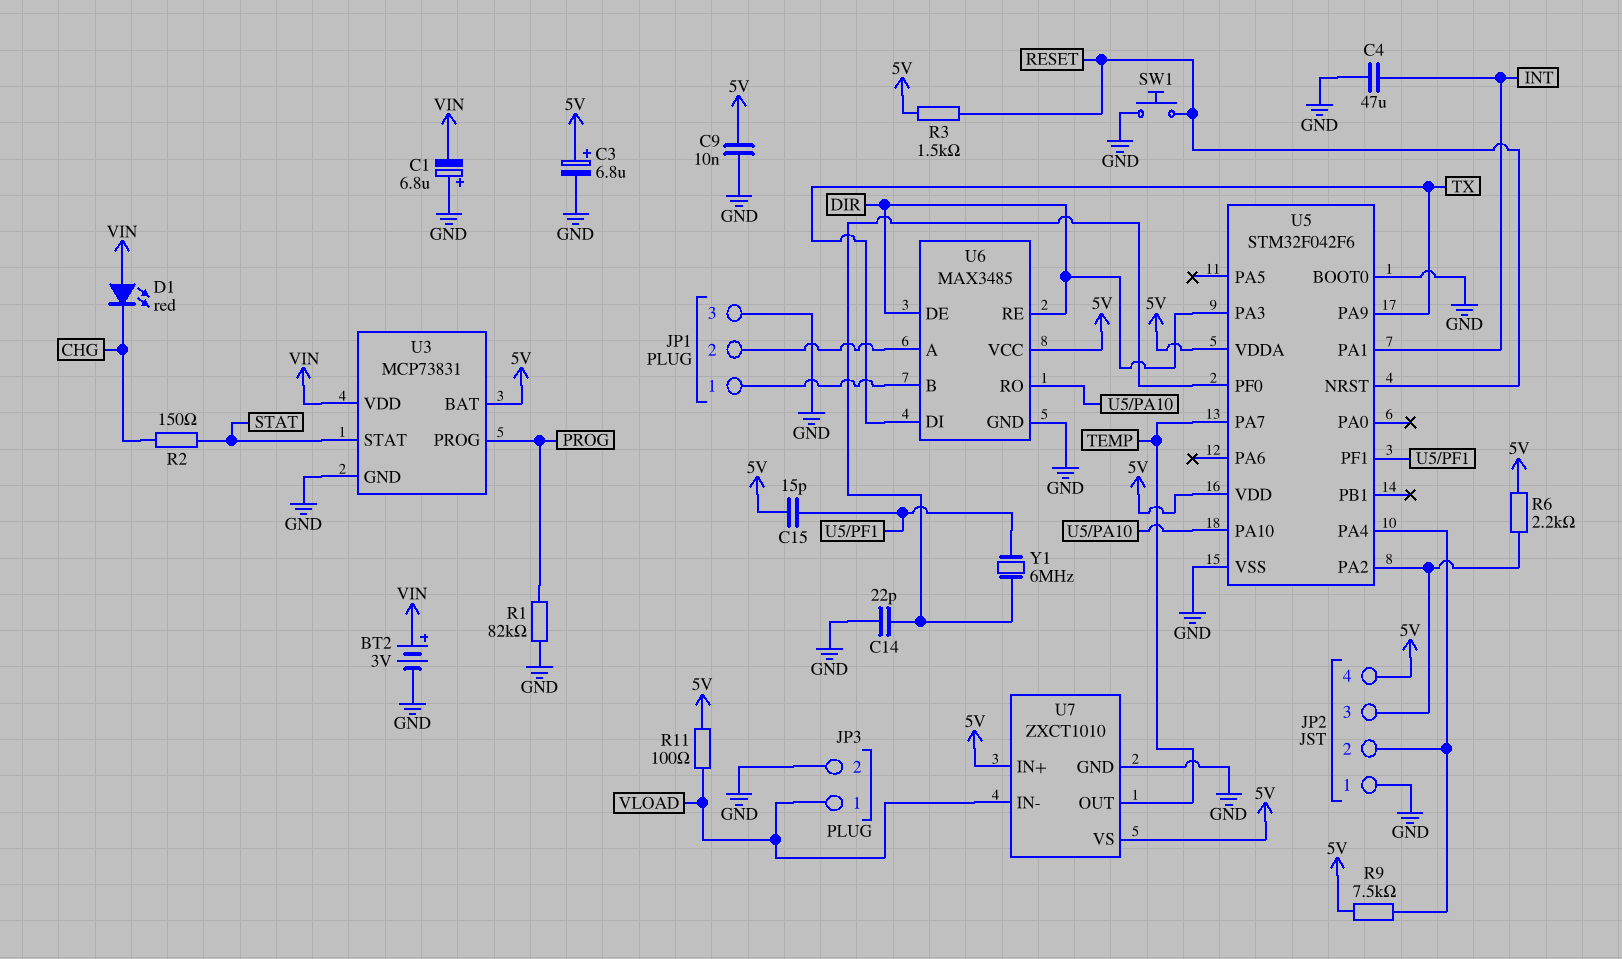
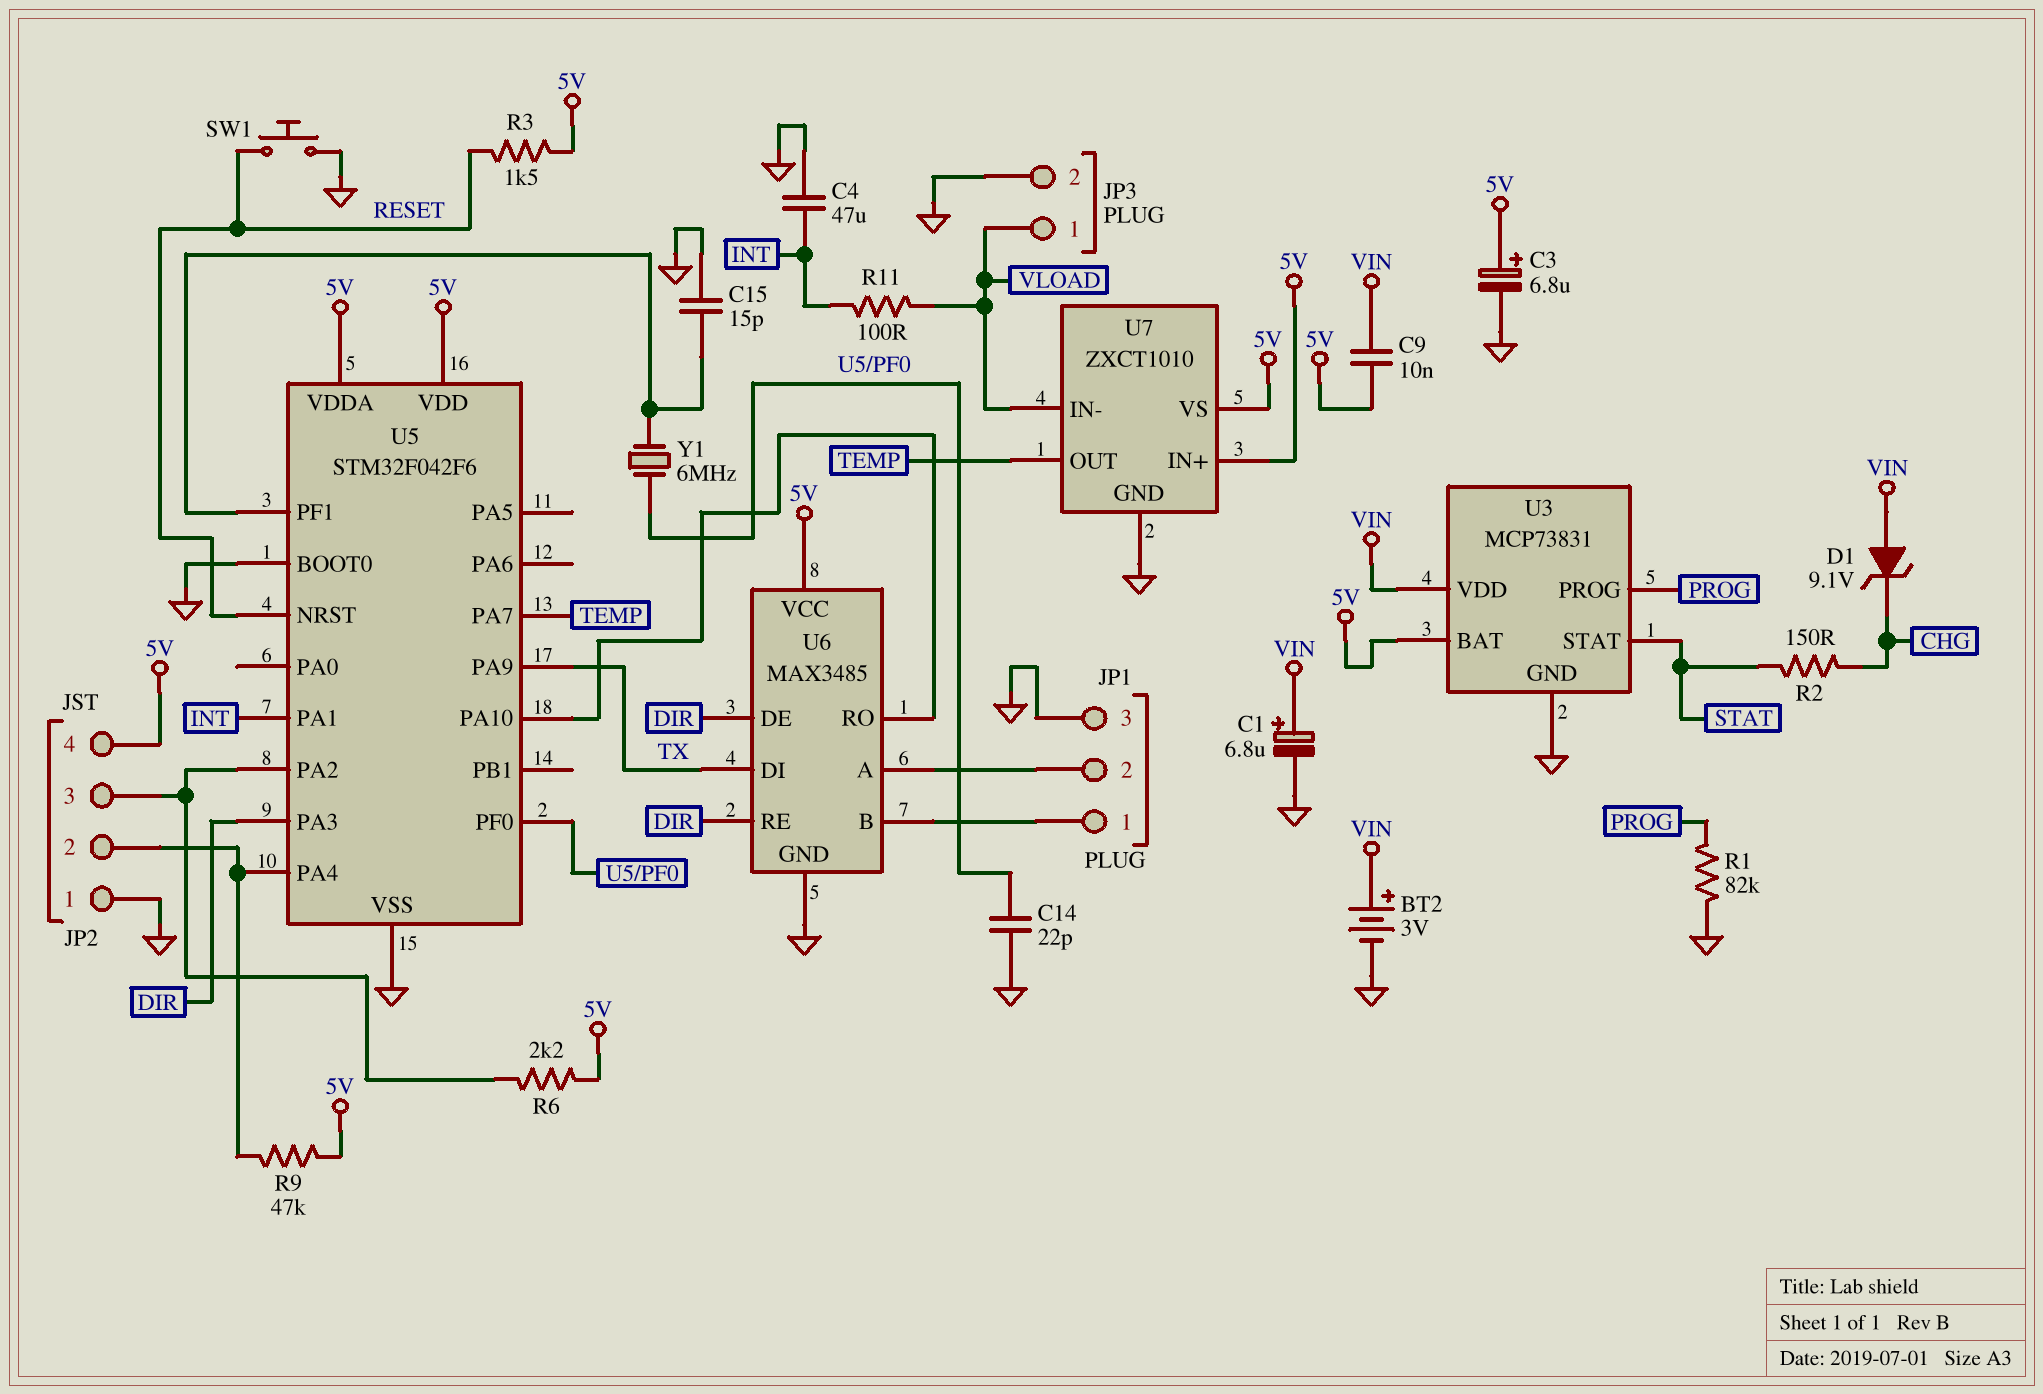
C1: 6.8uF (plus GND, minus VIN) -> 6.8uF (plus VIN, minus GND)
C9: 10nF (5V, GND) -> 10nF (5V, VIN)
C15: 15pF (5V, U5/PF1) -> 15pF (GND, U5/PF1)
D1: LED red (A VIN, K CHG) -> zener 9.1V (A VIN, K CHG)
R9: 7.5k (5V, JP2/2) -> 47k (5V, JP2/2)
R11: 100 (5V, VLOAD) -> 100 (INT, VLOAD)

